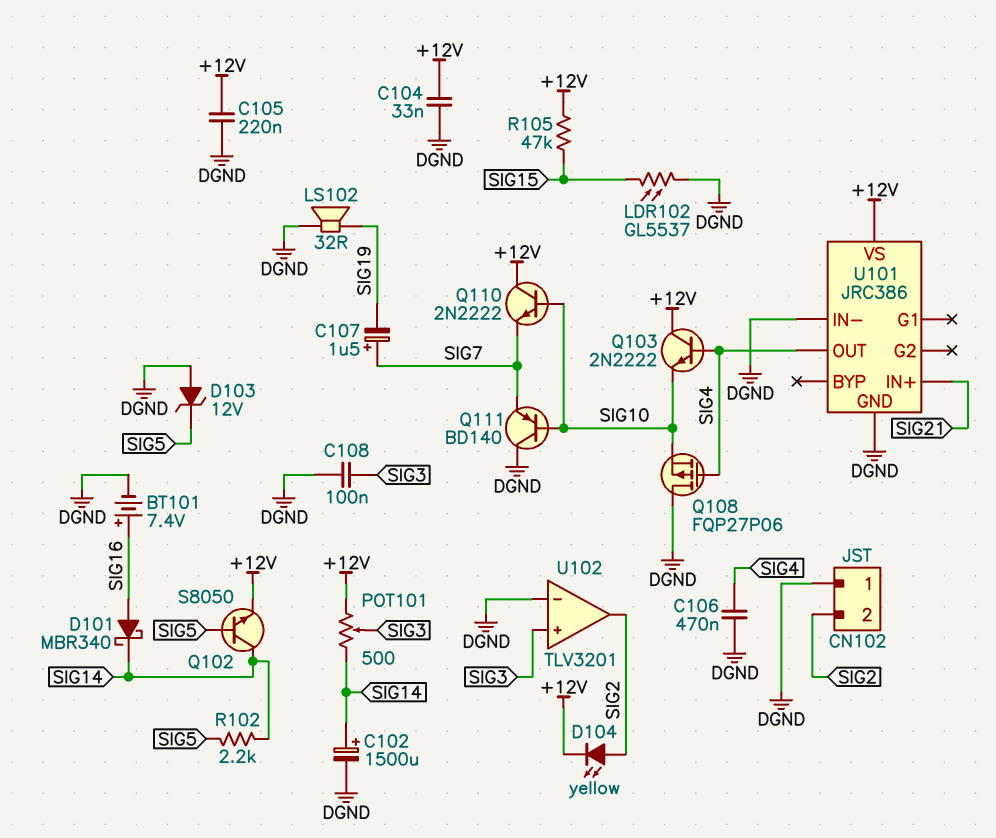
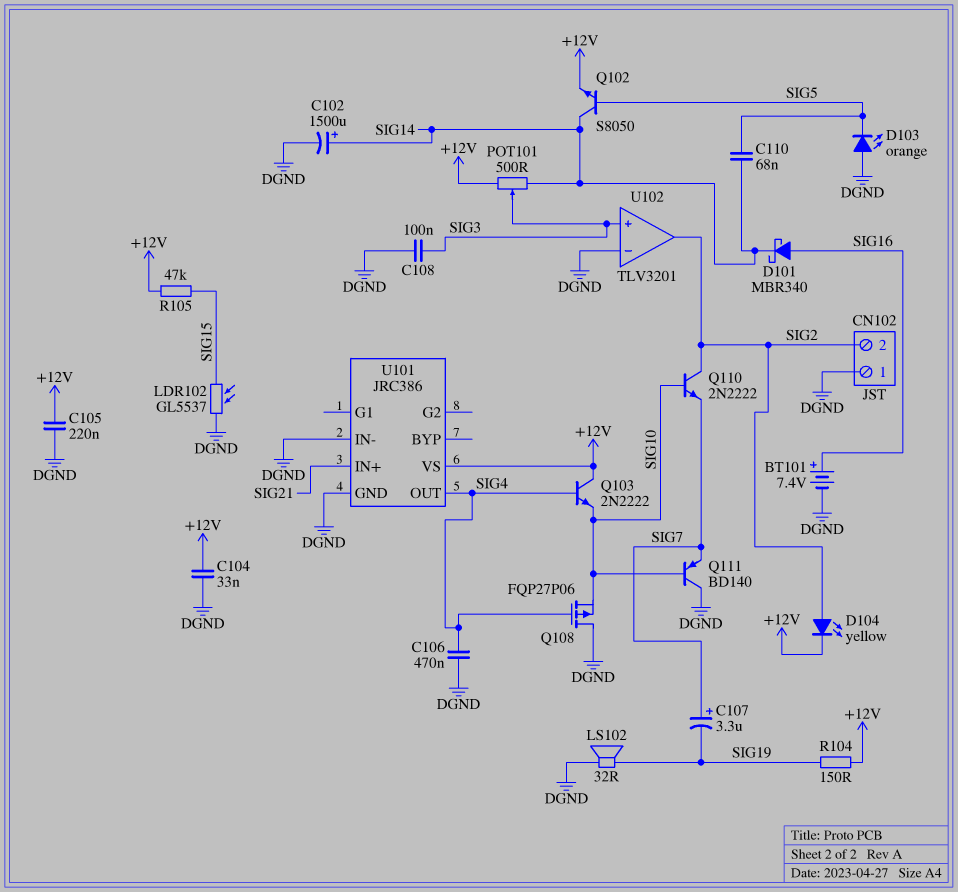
C107: 1.5uF (plus SIG7, minus SIG19) -> 3.3uF (plus SIG7, minus SIG19)
C110: none -> 68nF (SIG5, SIG14)
D103: zener 12V (A DGND, K SIG5) -> LED orange (A DGND, K SIG5)
Q110: NPN 2N2222 (B SIG10, C +12V, E SIG7) -> NPN 2N2222 (B SIG10, C SIG2, E SIG7)
R102: 2.2k (SIG5, SIG14) -> none
R104: none -> 150 (+12V, SIG19)

